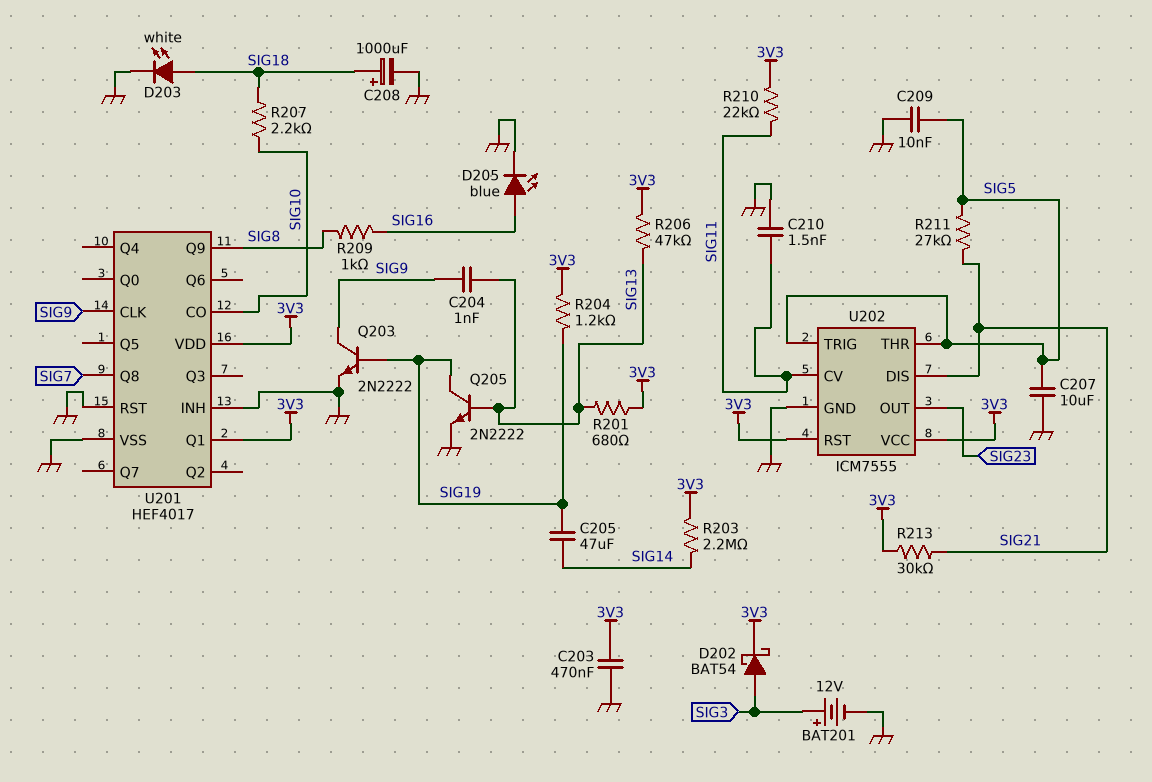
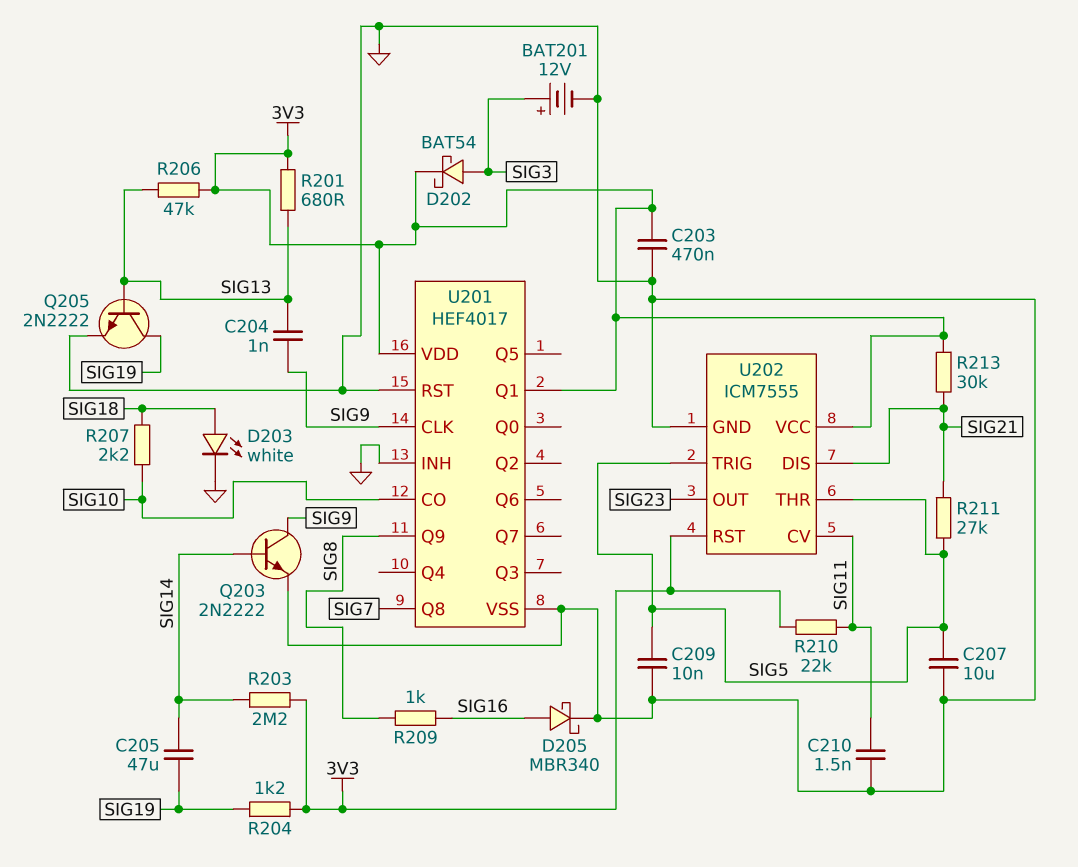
C208: 1000uF (plus SIG18, minus GND) -> none
D205: LED blue (A SIG16, K GND) -> schottky MBR340 (A SIG16, K GND)
Q203: NPN 2N2222 (B SIG19, C SIG9, E GND) -> NPN 2N2222 (B SIG14, C SIG9, E GND)

